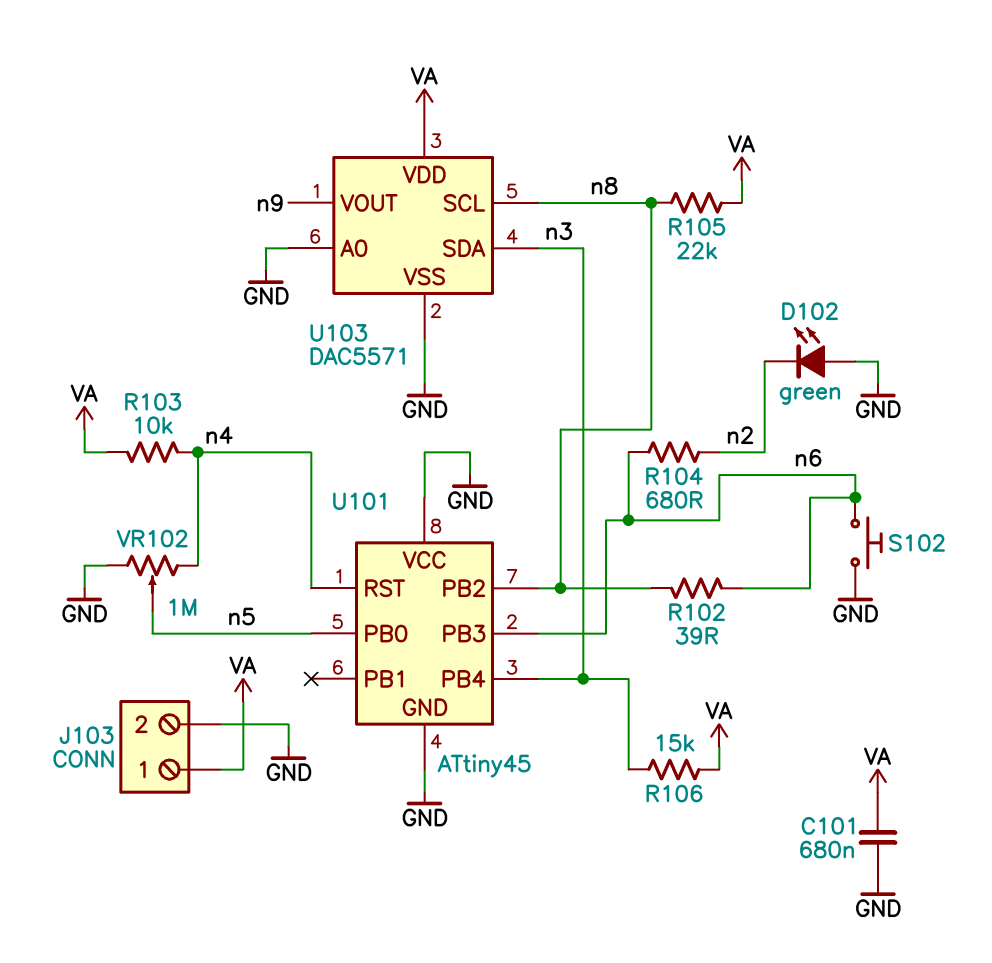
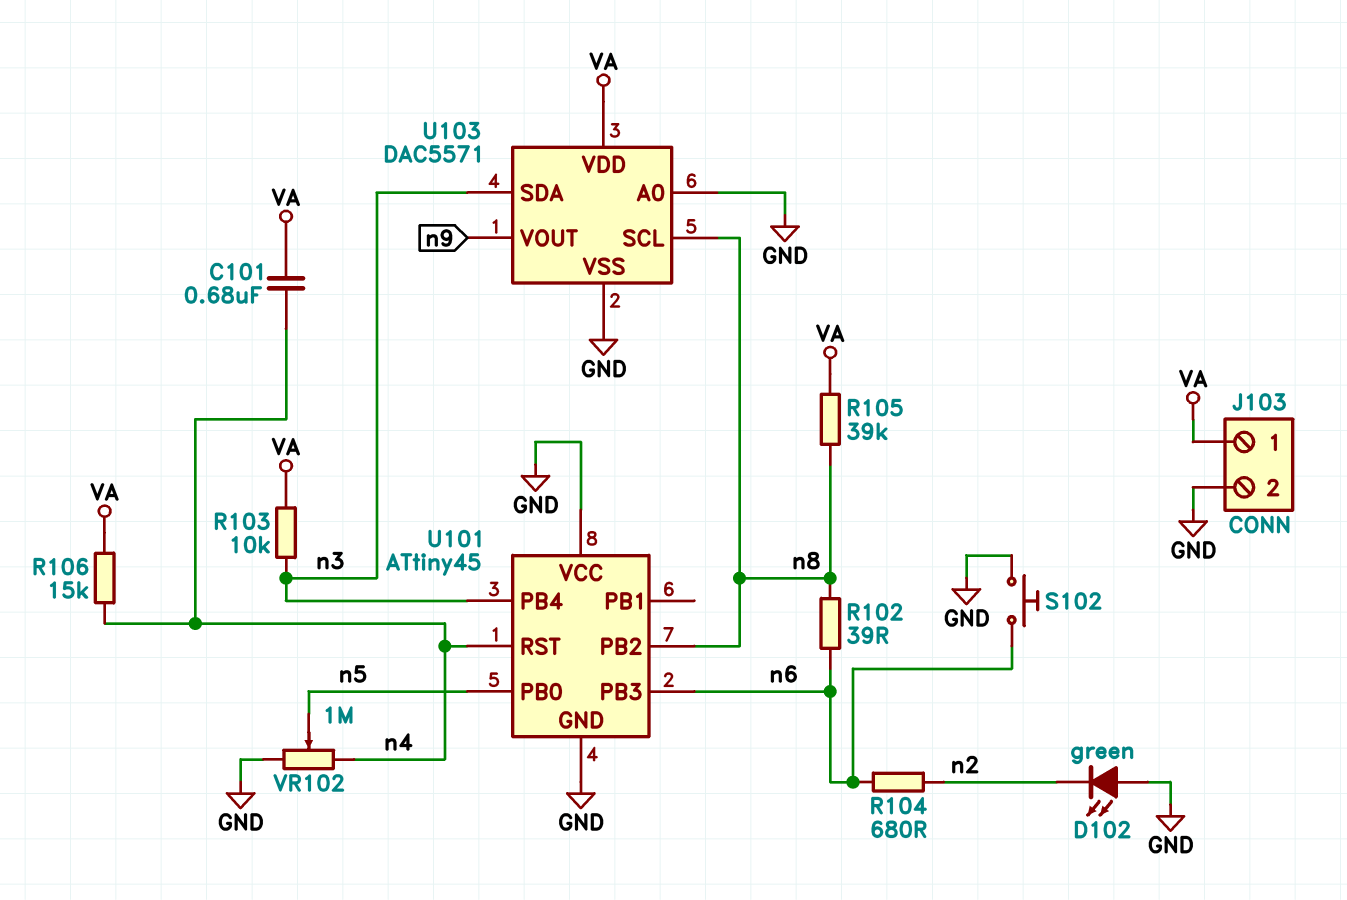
C101: 680nF (GND, VA) -> 680nF (VA, n4)
R103: 10k (VA, n4) -> 10k (VA, n3)
R105: 22k (VA, n8) -> 39k (VA, n8)
R106: 15k (VA, n3) -> 15k (VA, n4)

